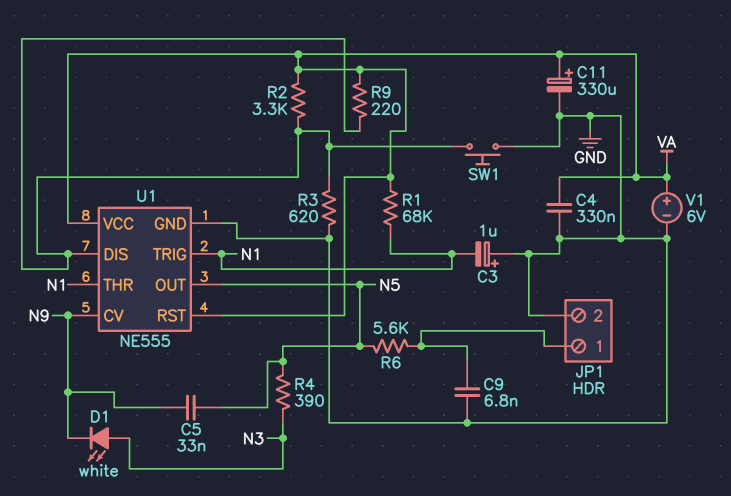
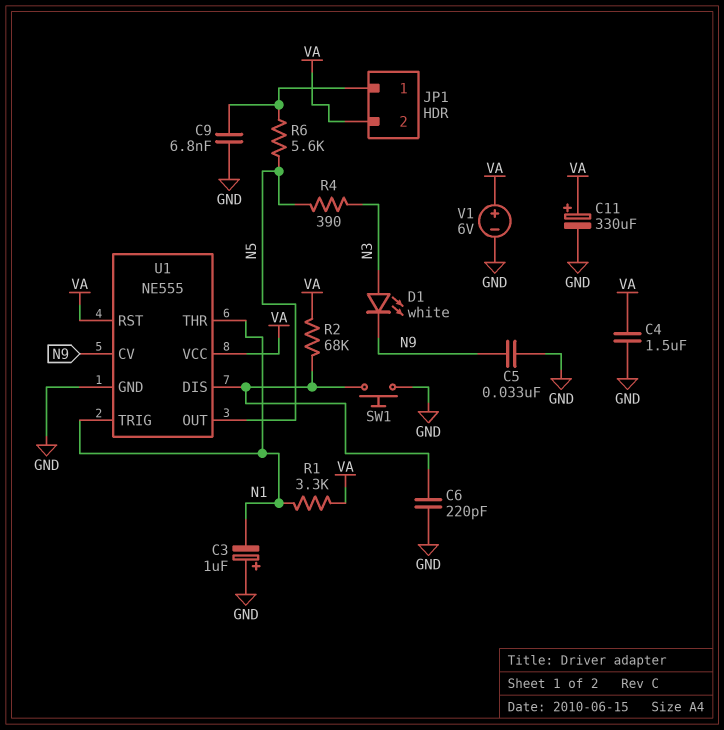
C4: 330nF (GND, VA) -> 1.5uF (GND, VA)
C5: 33nF (N5, N9) -> 33nF (GND, N9)
C6: none -> 220pF (GND, U1/DIS)
JP1 pin 2: GND -> VA
R1: 68k (N1, VA) -> 3.3k (N1, VA)
R2: 3.3k (U1/DIS, VA) -> 68k (U1/DIS, VA)
R3: 620 (GND, U1/DIS) -> none
R9: 220 (U1/DIS, VA) -> none

